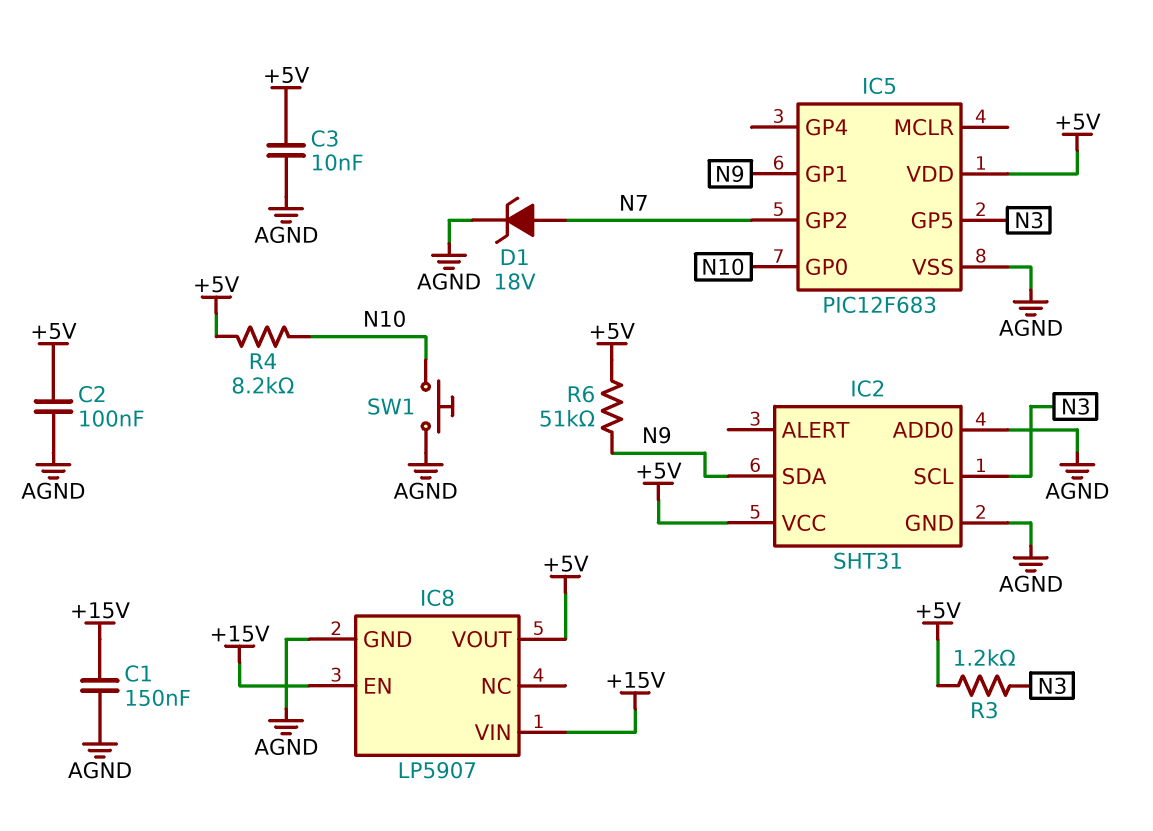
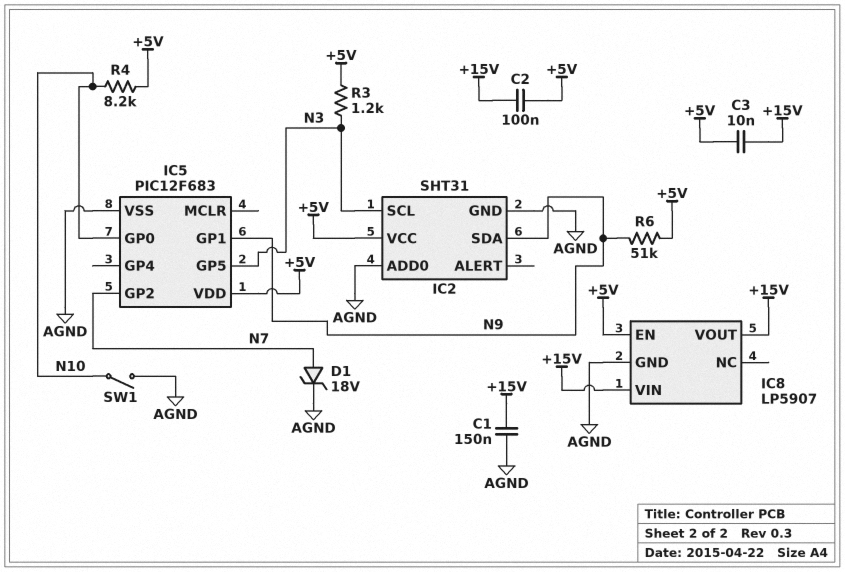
C2: 100nF (+5V, AGND) -> 100nF (+5V, +15V)
C3: 10nF (+5V, AGND) -> 10nF (+5V, +15V)
IC8 pin EN: +15V -> +5V
IC8 pin VOUT: +5V -> +15V
SW1: button (AGND, N10) -> switch (AGND, N10)

